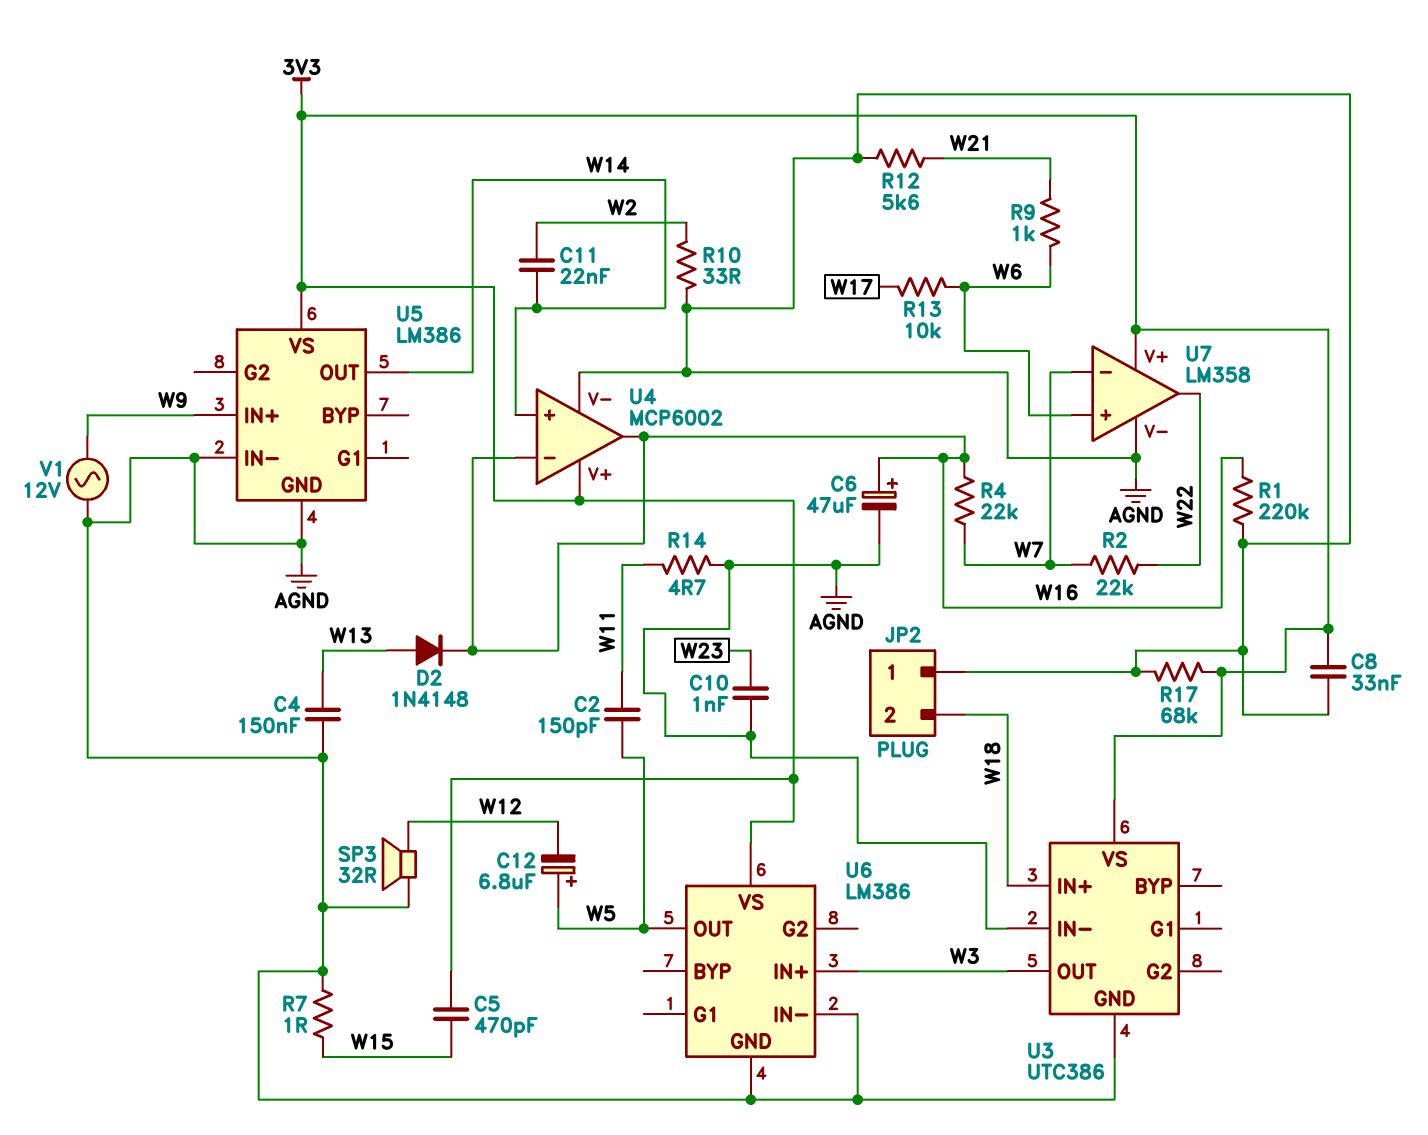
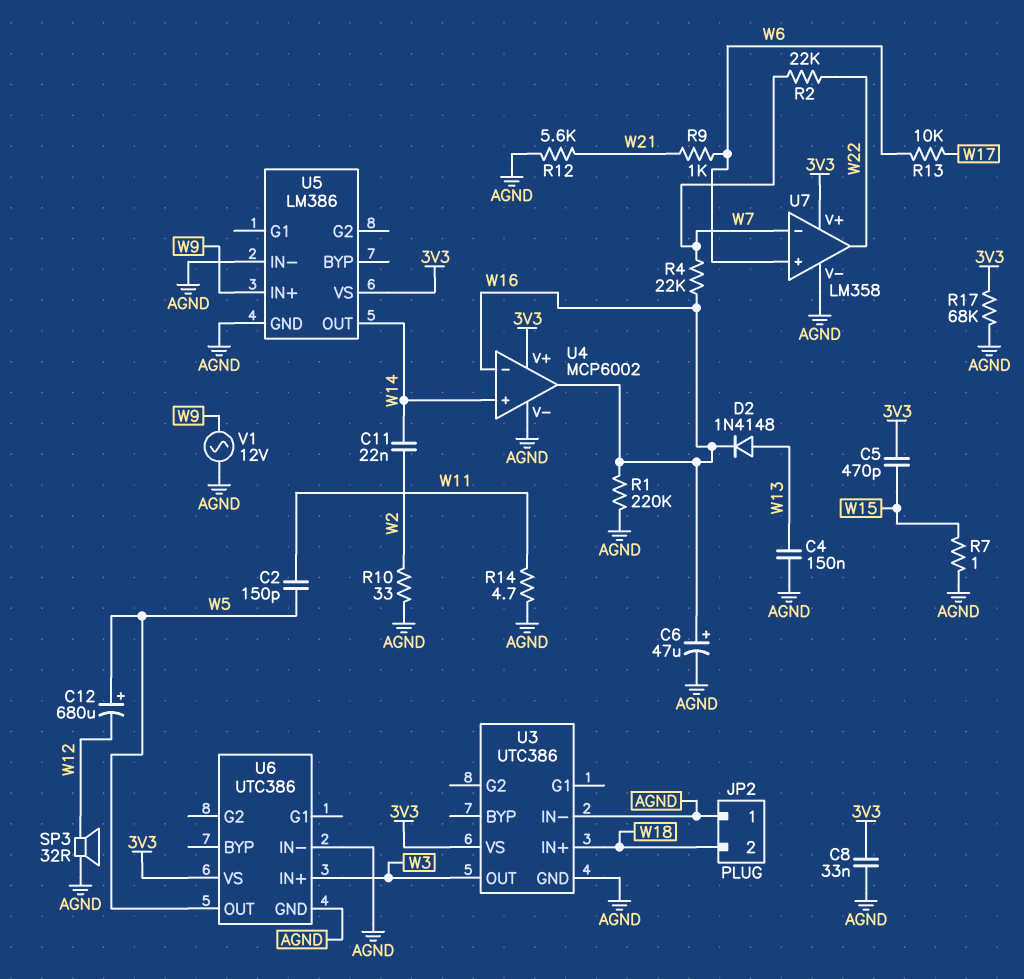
C10: 1nF (AGND, W23) -> none
C12: 6.8uF (plus W5, minus W12) -> 680uF (plus W5, minus W12)
U6: LM386 -> UTC386

